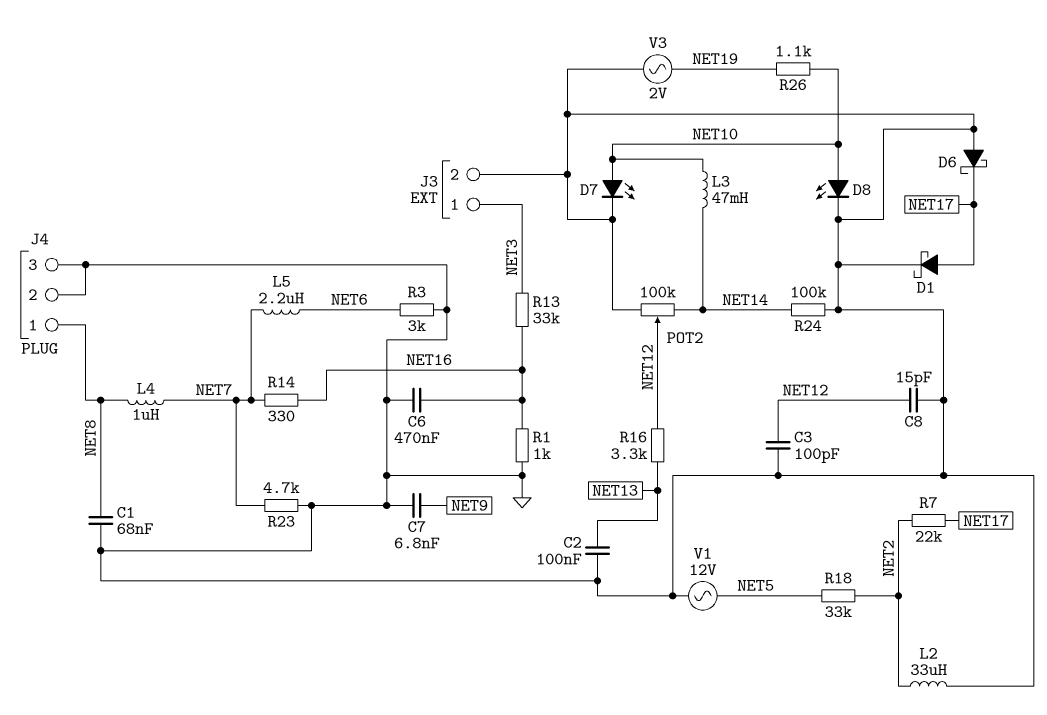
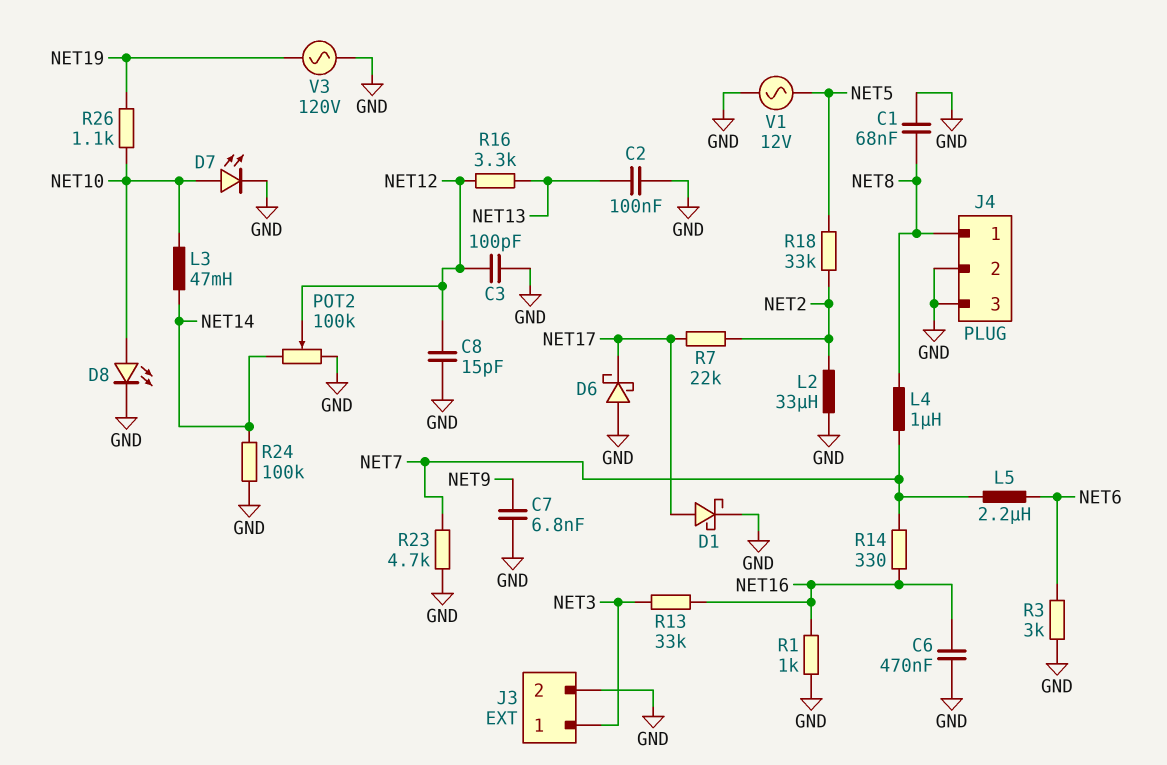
V3: AC 2V (GND, NET19) -> AC 120V (GND, NET19)

